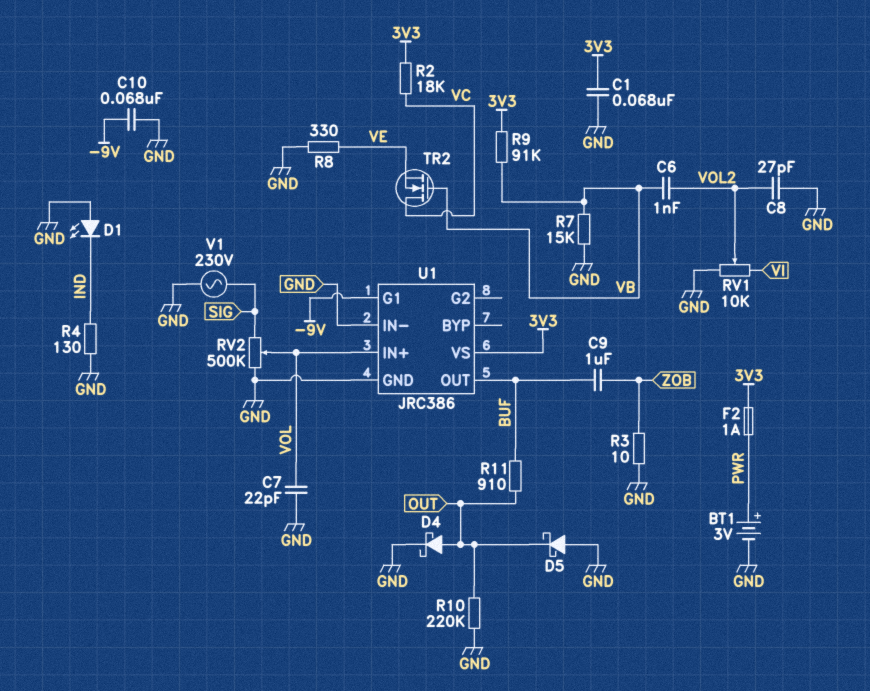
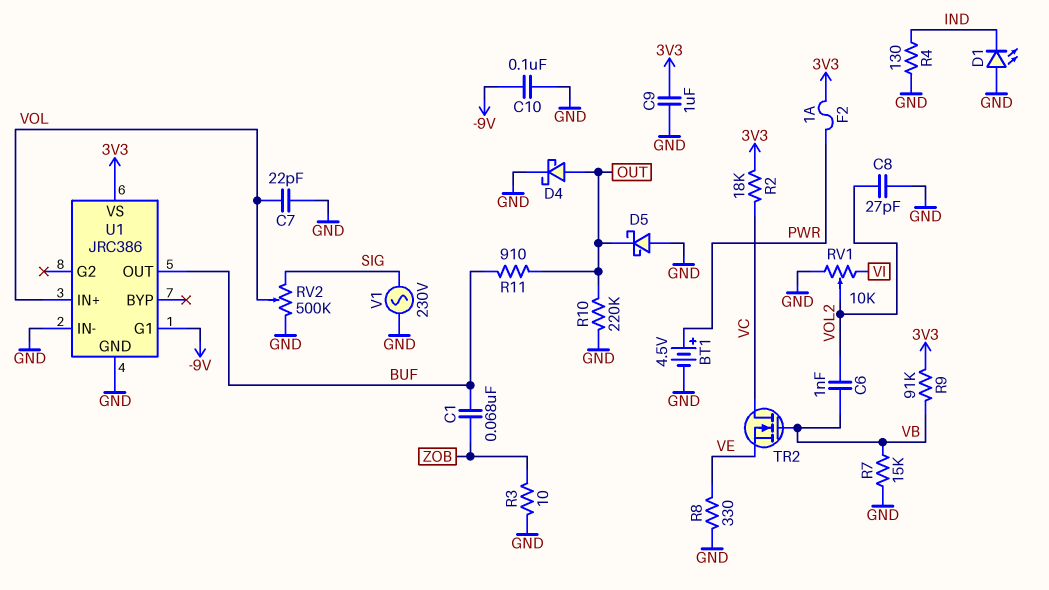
BT1: 3V (plus PWR, minus GND) -> 4.5V (plus PWR, minus GND)
C1: 68nF (3V3, GND) -> 68nF (BUF, ZOB)
C9: 1uF (BUF, ZOB) -> 1uF (3V3, GND)
C10: 68nF (-9V, GND) -> 100nF (-9V, GND)

